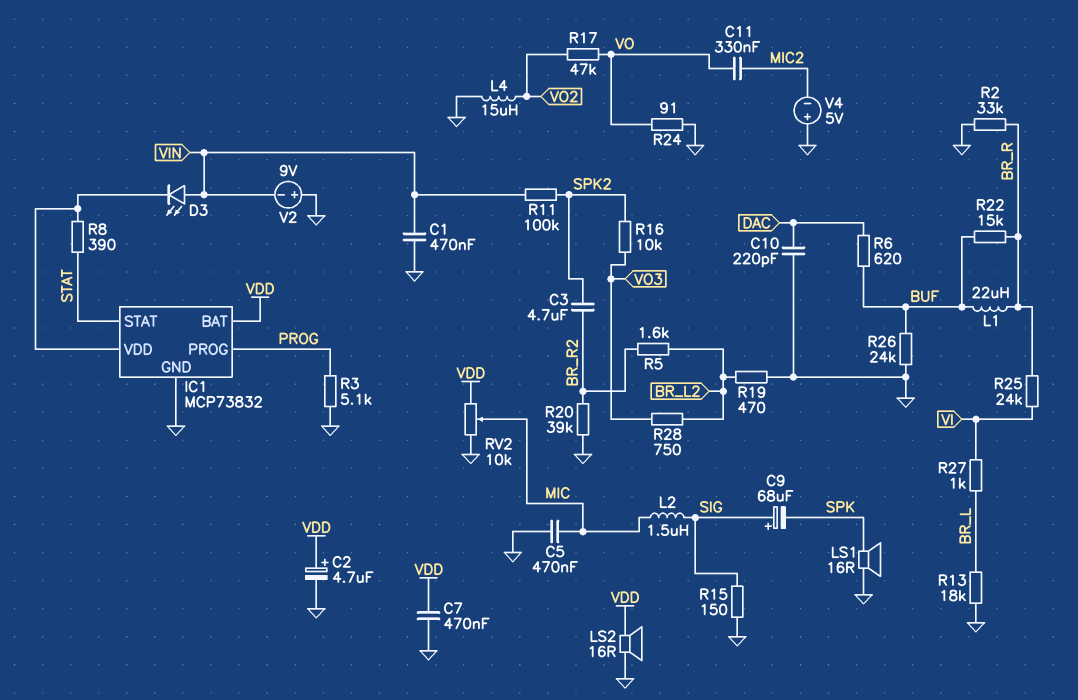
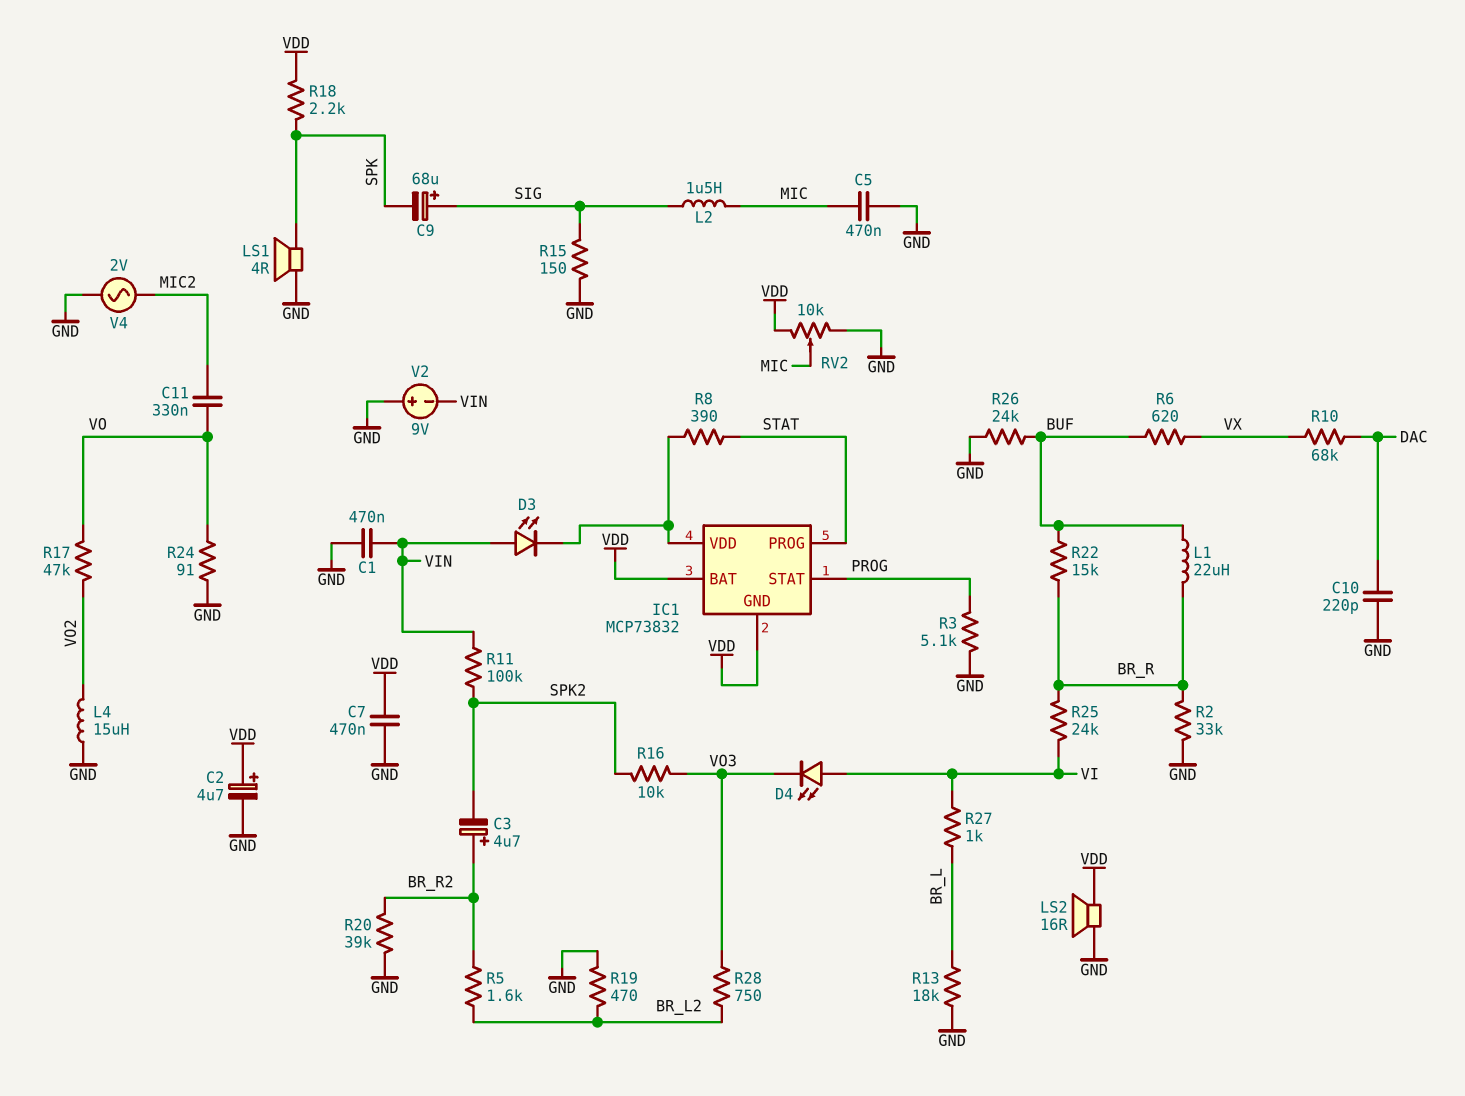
C3: 4.7uF (BR_R2, SPK2) -> 4.7uF (plus BR_R2, minus SPK2)
D4: none -> LED (A VI, K VO3)
IC1 pin GND: GND -> VDD
IC1 pin PROG: PROG -> STAT
IC1 pin STAT: STAT -> PROG
LS1: speaker 16R (GND, SPK) -> speaker 4R (GND, SPK)
R6: 620 (BUF, DAC) -> 620 (BUF, VX)
R10: none -> 68k (DAC, VX)
R18: none -> 2.2k (SPK, VDD)
V4: 5V (plus GND, minus MIC2) -> AC 2V (GND, MIC2)

